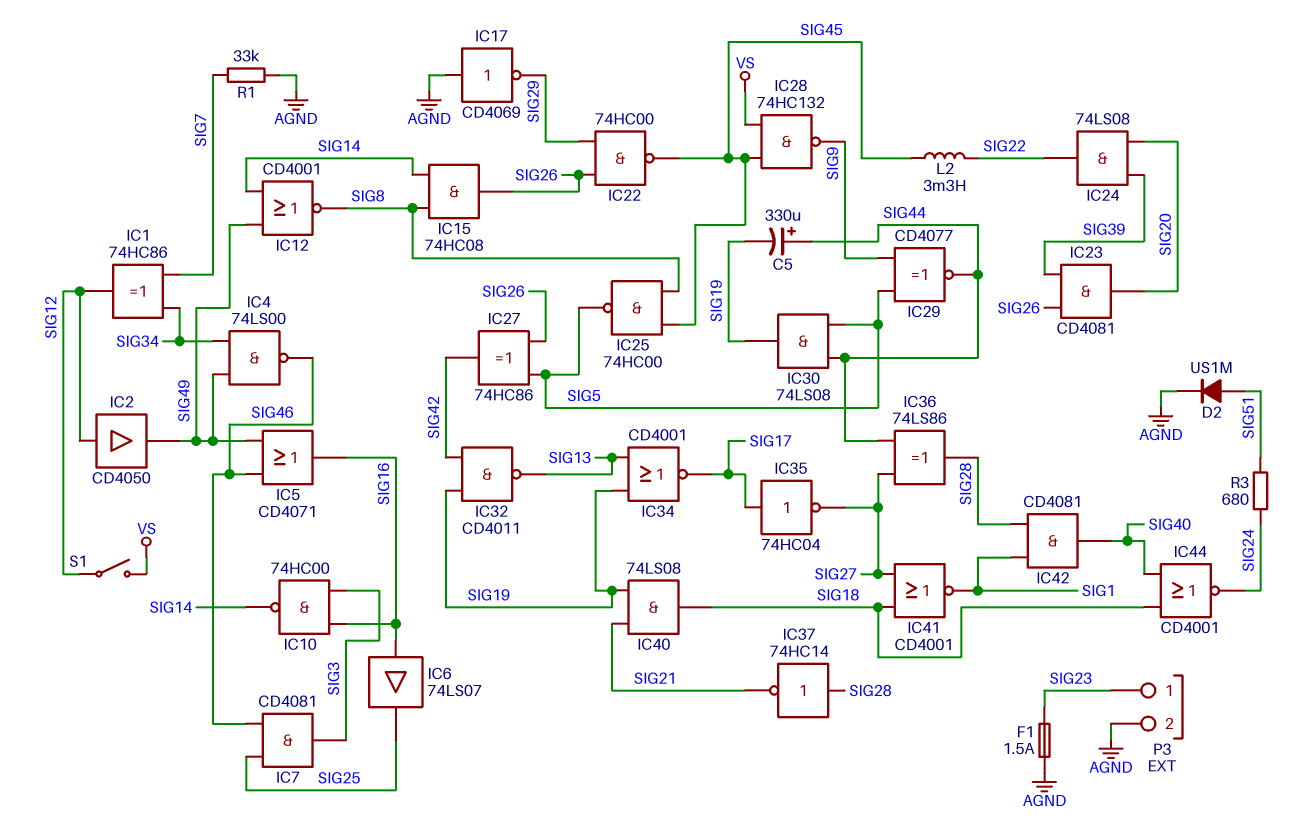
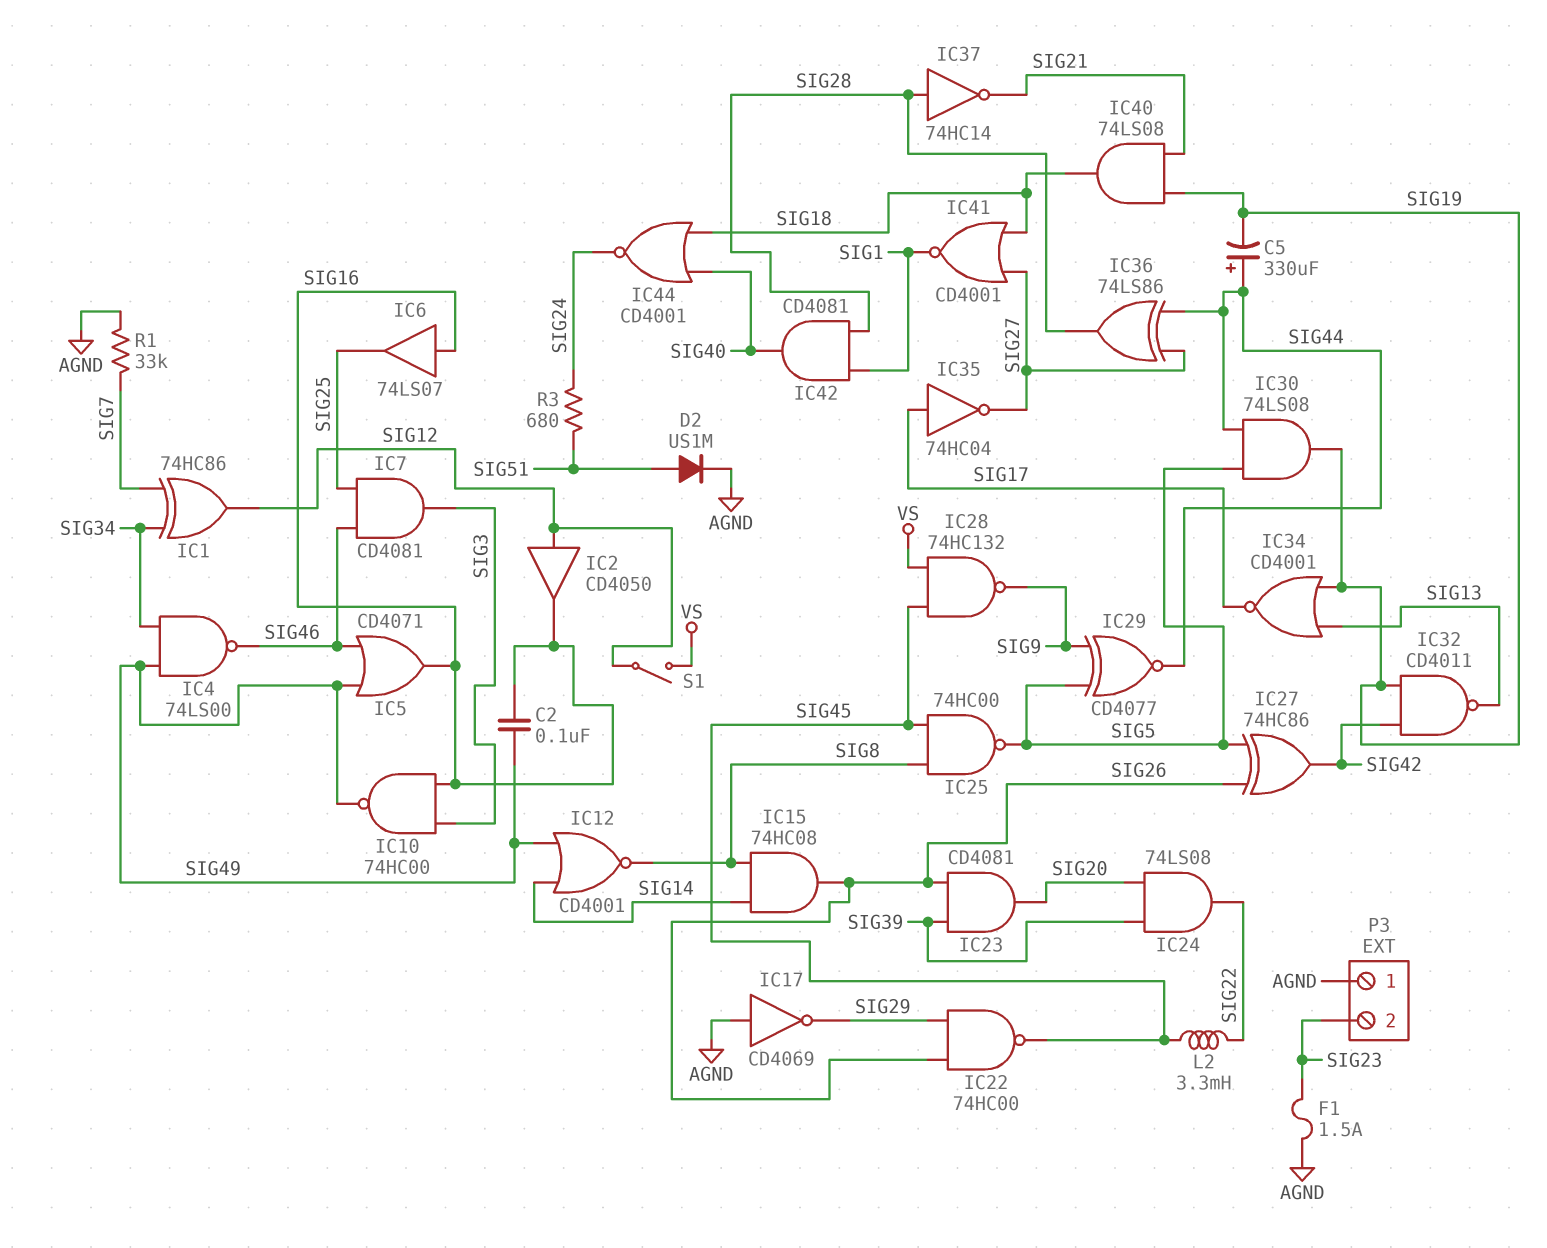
C2: none -> 100nF (SIG16, SIG49)
IC2: buffer CD4050 (in SIG12, out SIG49) -> buffer CD4050 (in SIG12, out SIG16)
IC10: NAND 74HC00 (in SIG3, in SIG16, out SIG14) -> NAND 74HC00 (in SIG3, in SIG16, out SIG49)
P3 pin 1: SIG23 -> AGND
P3 pin 2: AGND -> SIG23

